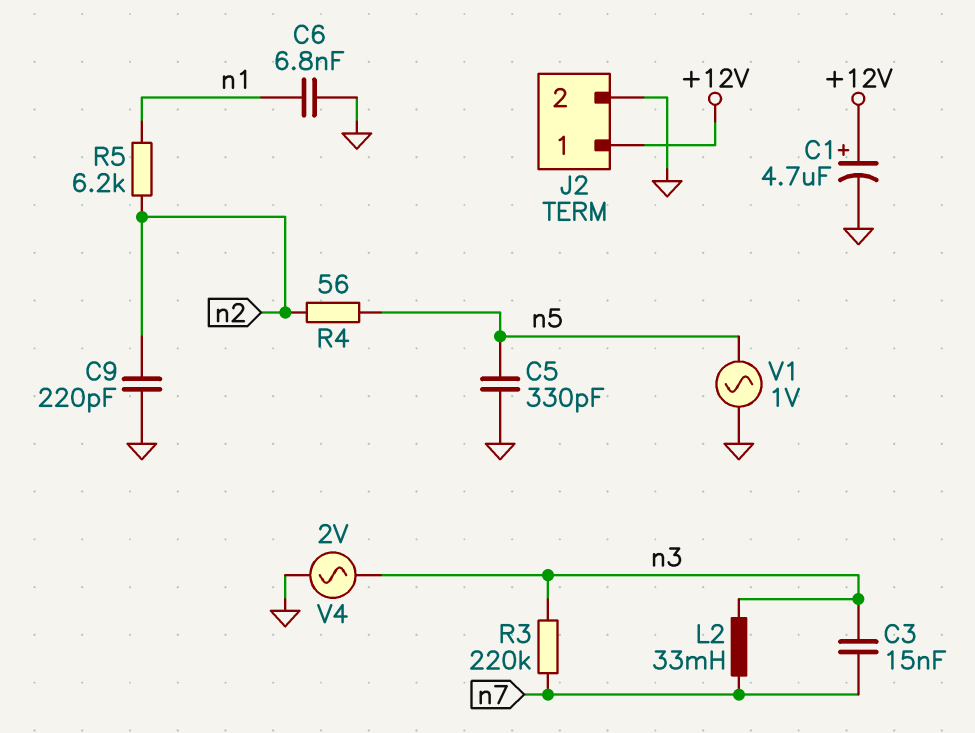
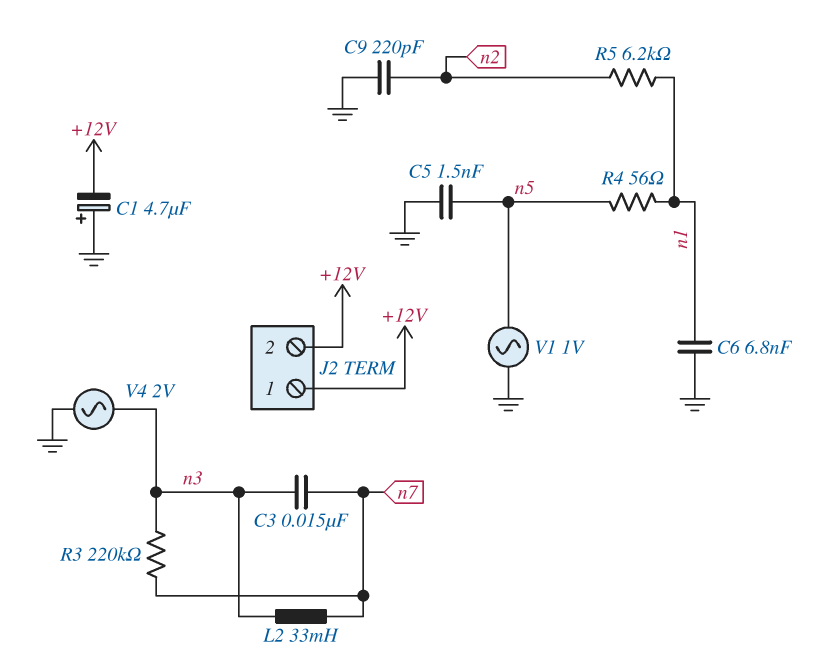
C1: 4.7uF (plus +12V, minus GND) -> 4.7uF (plus GND, minus +12V)
C5: 330pF (GND, n5) -> 1.5nF (GND, n5)
J2 pin 2: GND -> +12V
R4: 56 (n2, n5) -> 56 (n1, n5)

